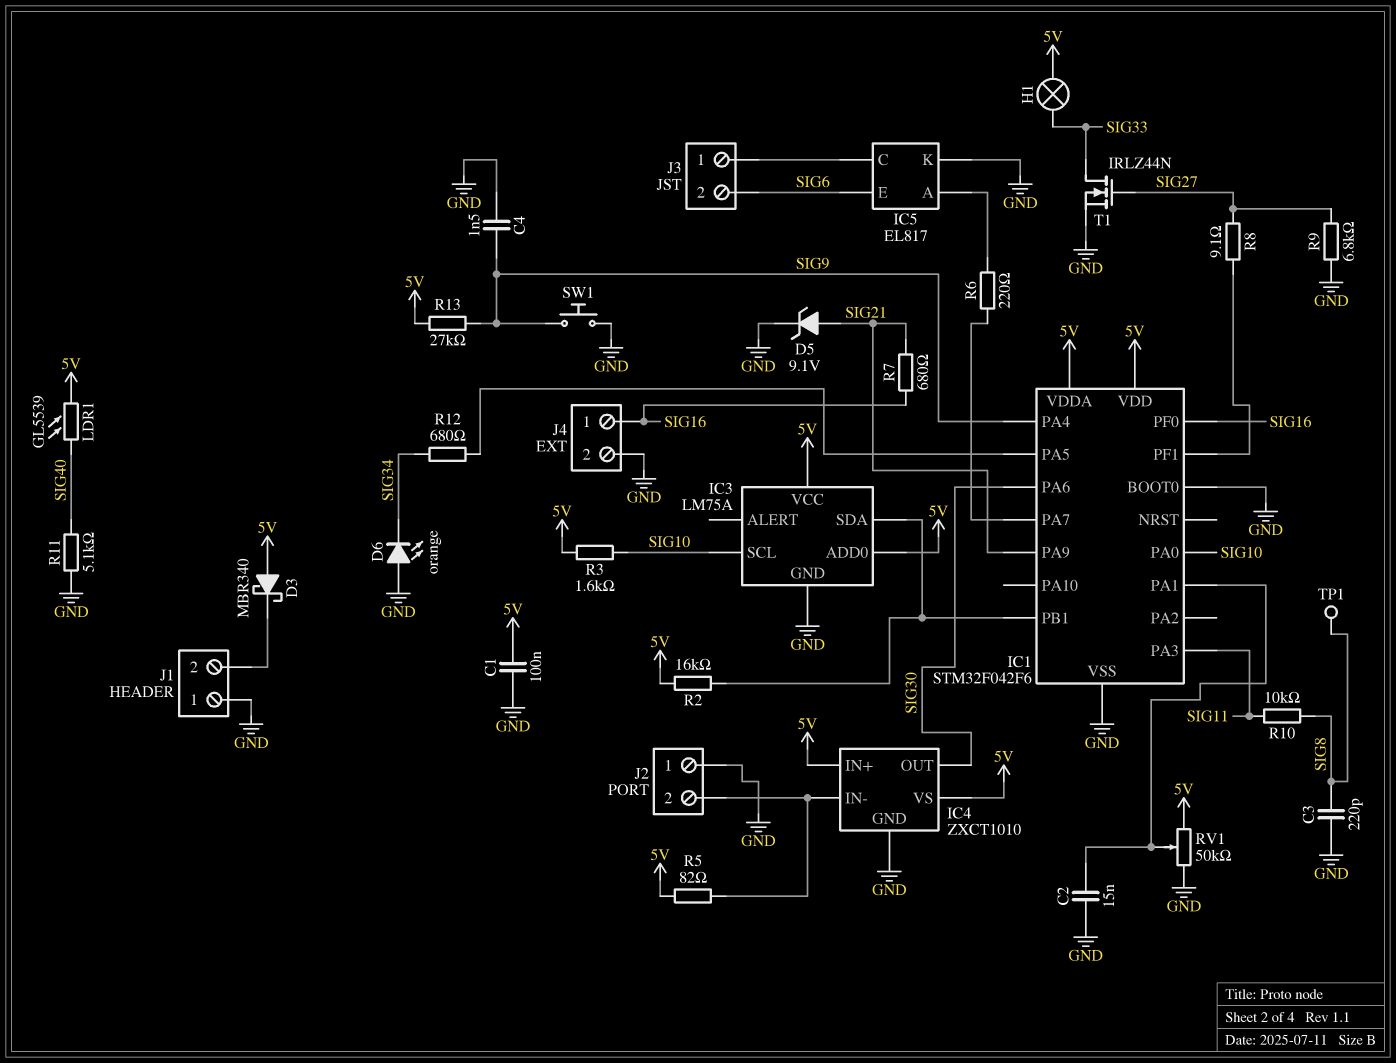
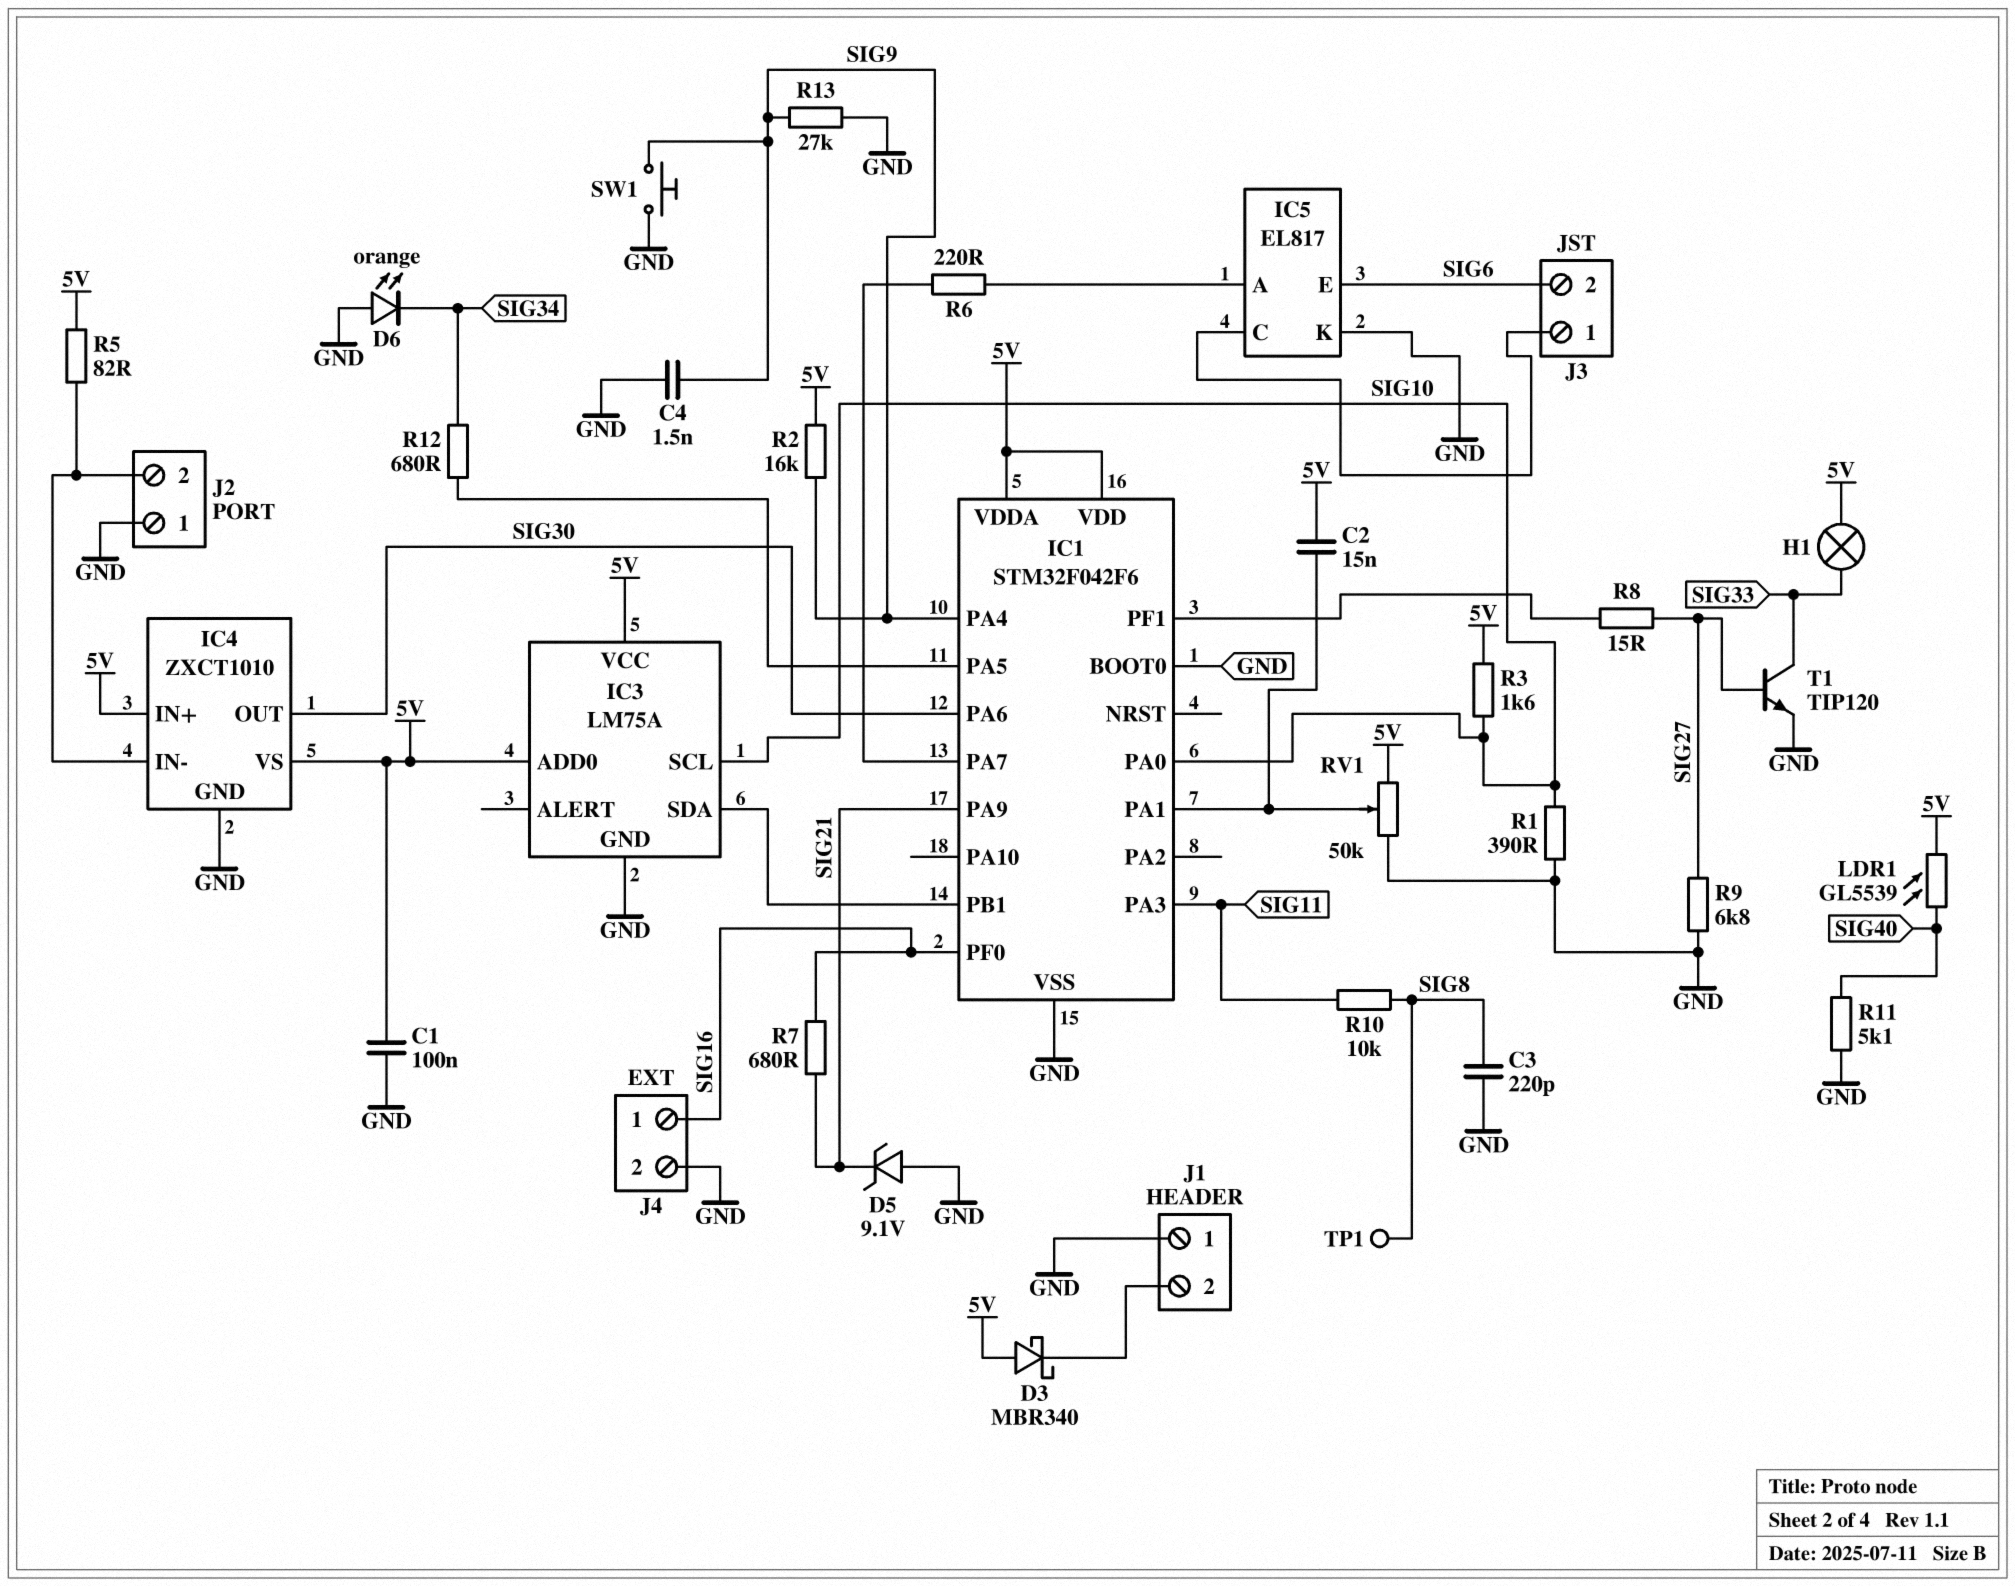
C2: 15nF (GND, IC1/PA1) -> 15nF (5V, IC1/PA1)
D5: zener 9.1V (A SIG21, K GND) -> zener 9.1V (A GND, K SIG21)
R1: none -> 390 (GND, SIG10)
R2: 16k (5V, IC1/PB1) -> 16k (5V, SIG9)
R8: 9.1 (IC1/PF1, SIG27) -> 15 (IC1/PF1, SIG27)
R13: 27k (5V, SIG9) -> 27k (GND, SIG9)
T1: NMOS IRLZ44N (G SIG27, D SIG33, S GND) -> NPN TIP120 (B SIG27, C SIG33, E GND)

